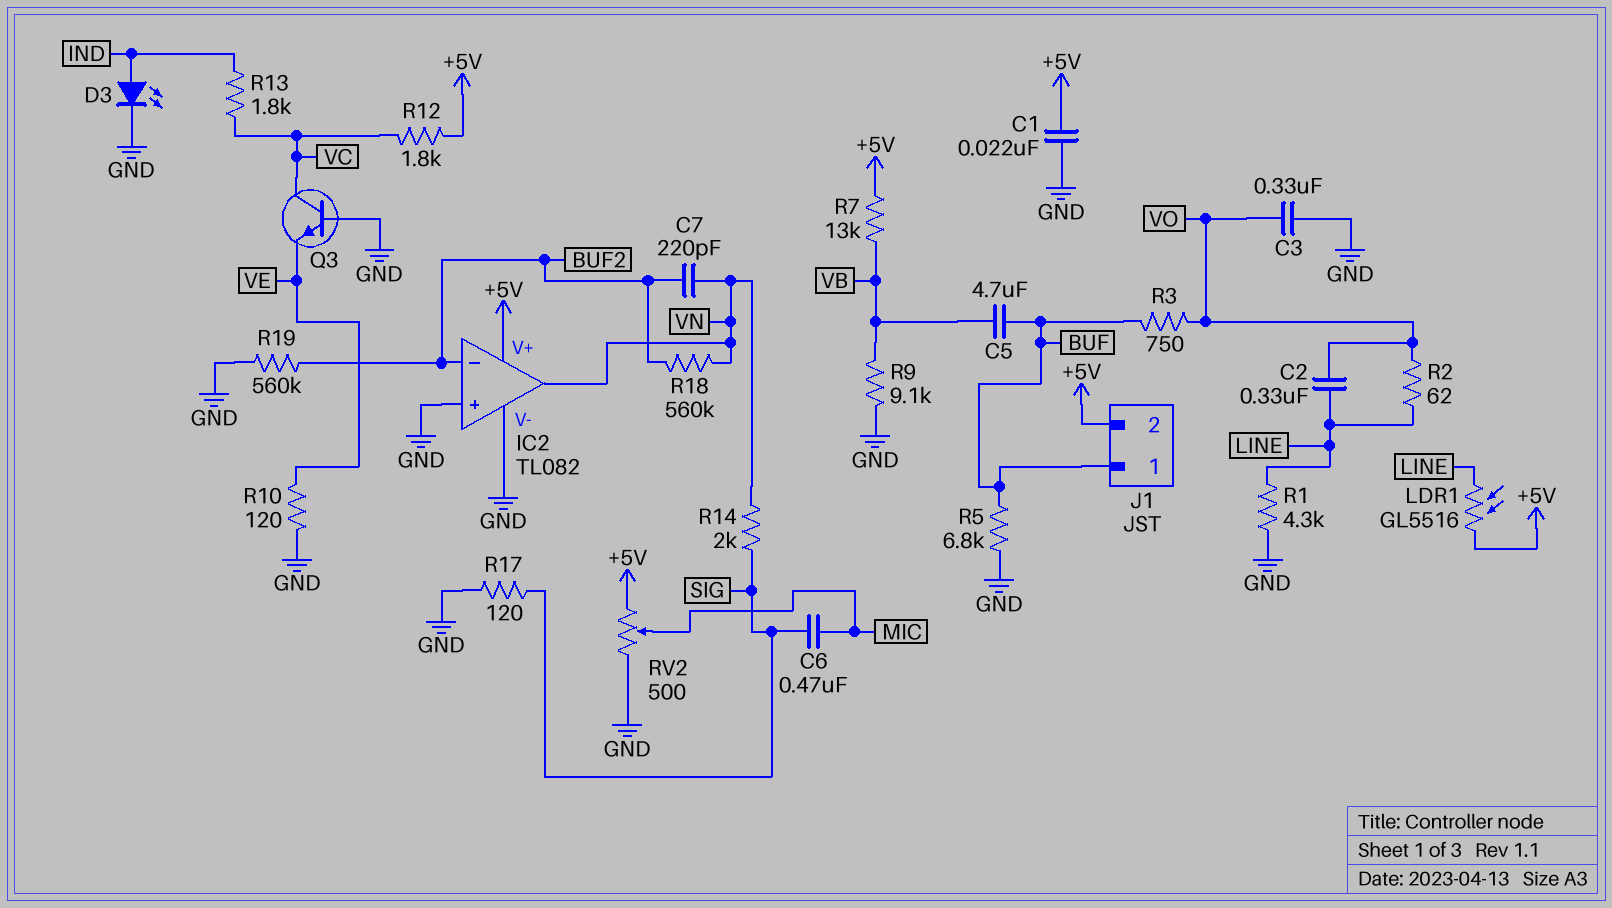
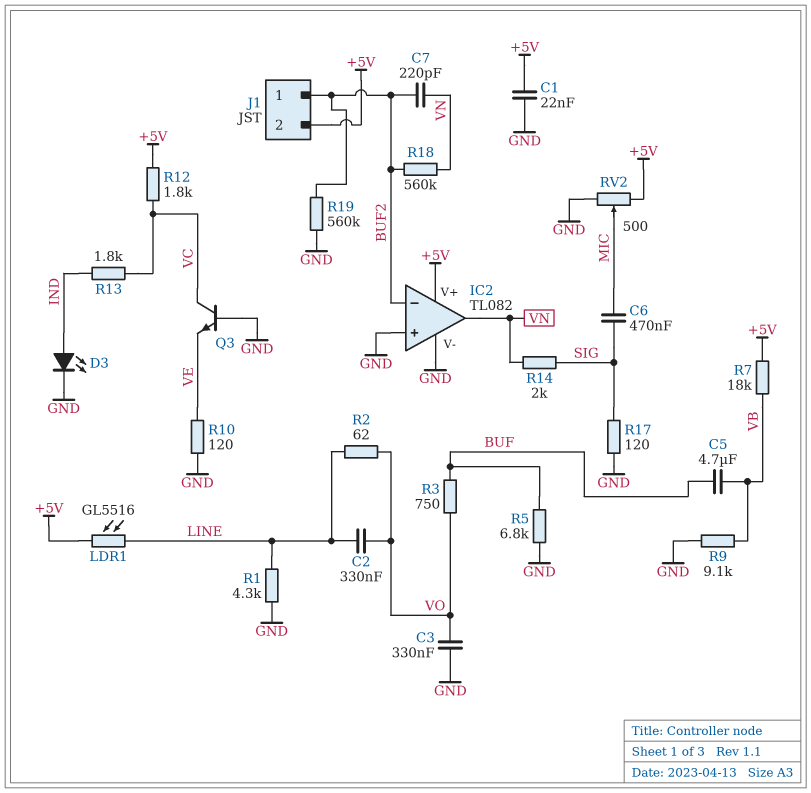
J1 pin 1: BUF -> BUF2
R7: 13k (+5V, VB) -> 18k (+5V, VB)

